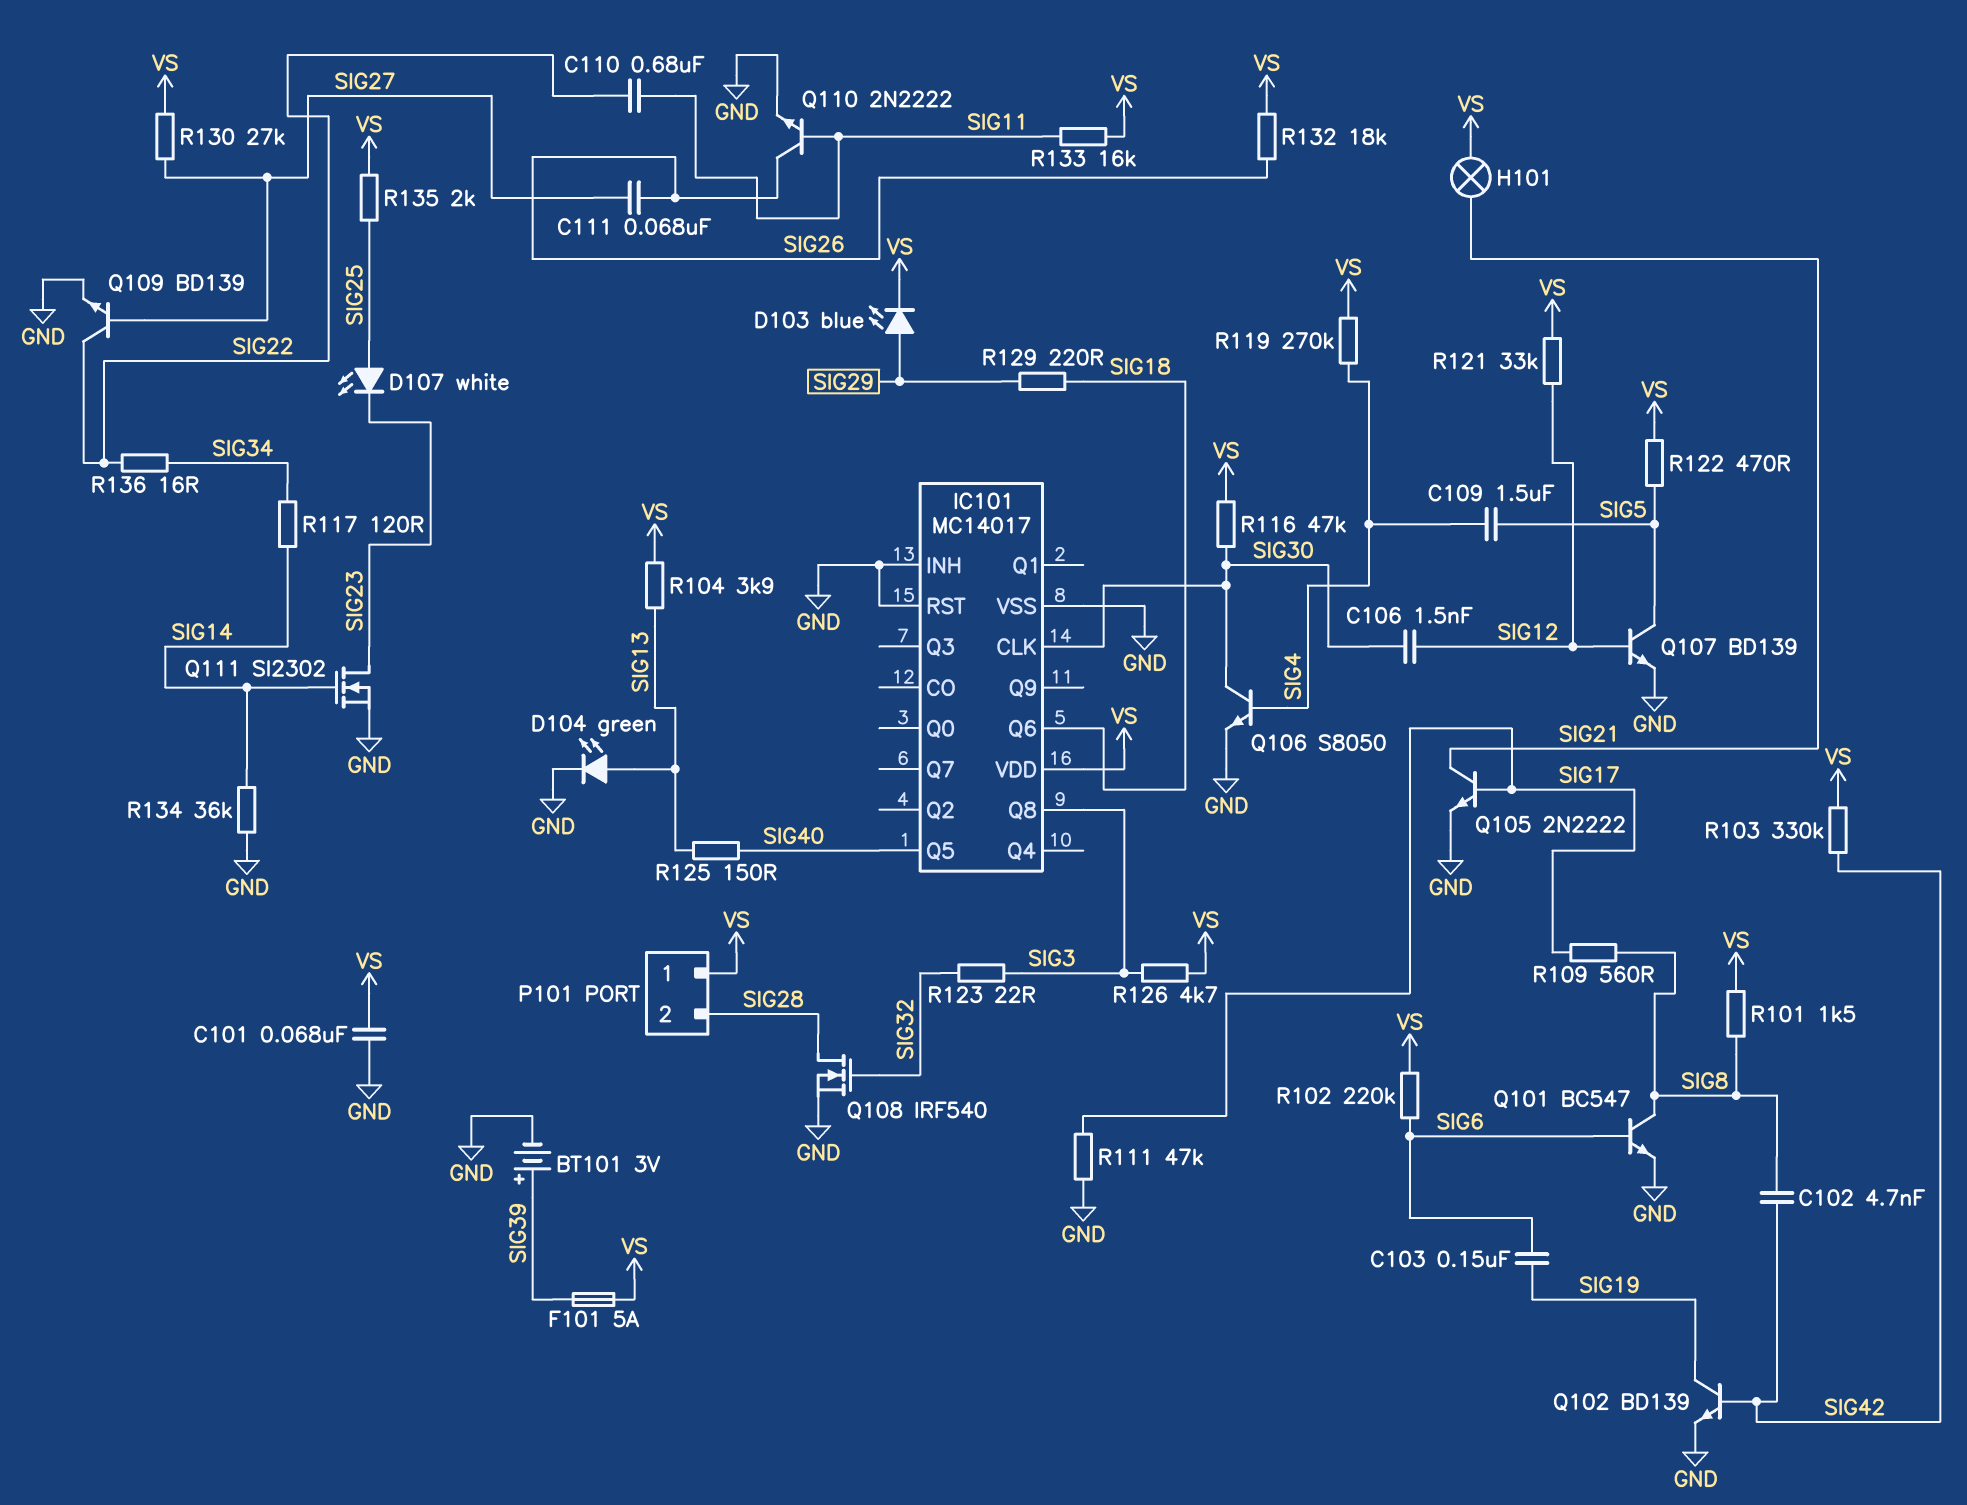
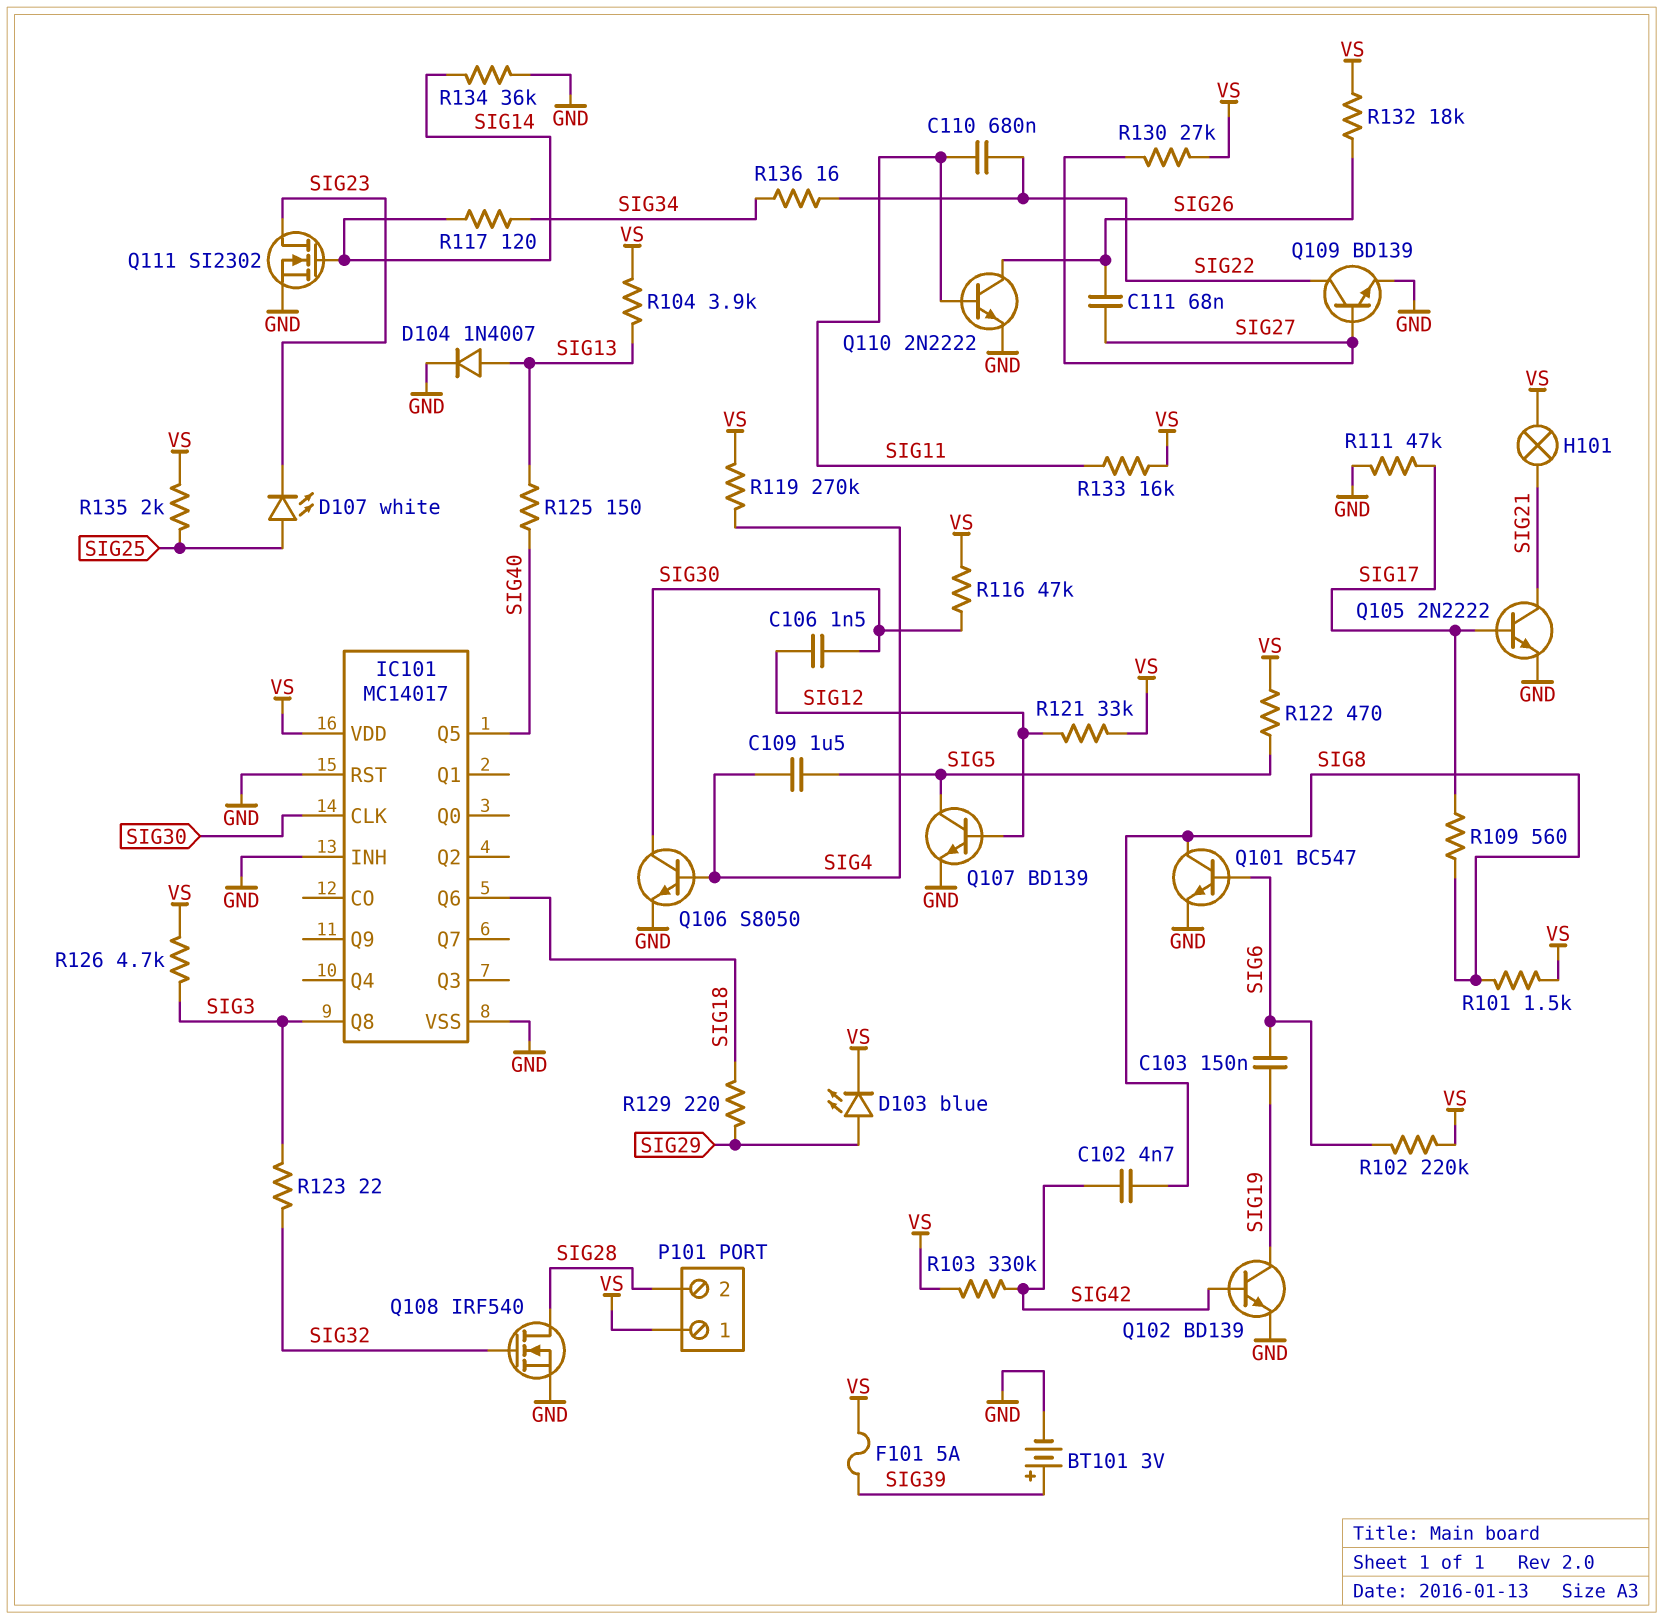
C101: 68nF (GND, VS) -> none
D104: LED green (A SIG13, K GND) -> diode 1N4007 (A SIG13, K GND)

